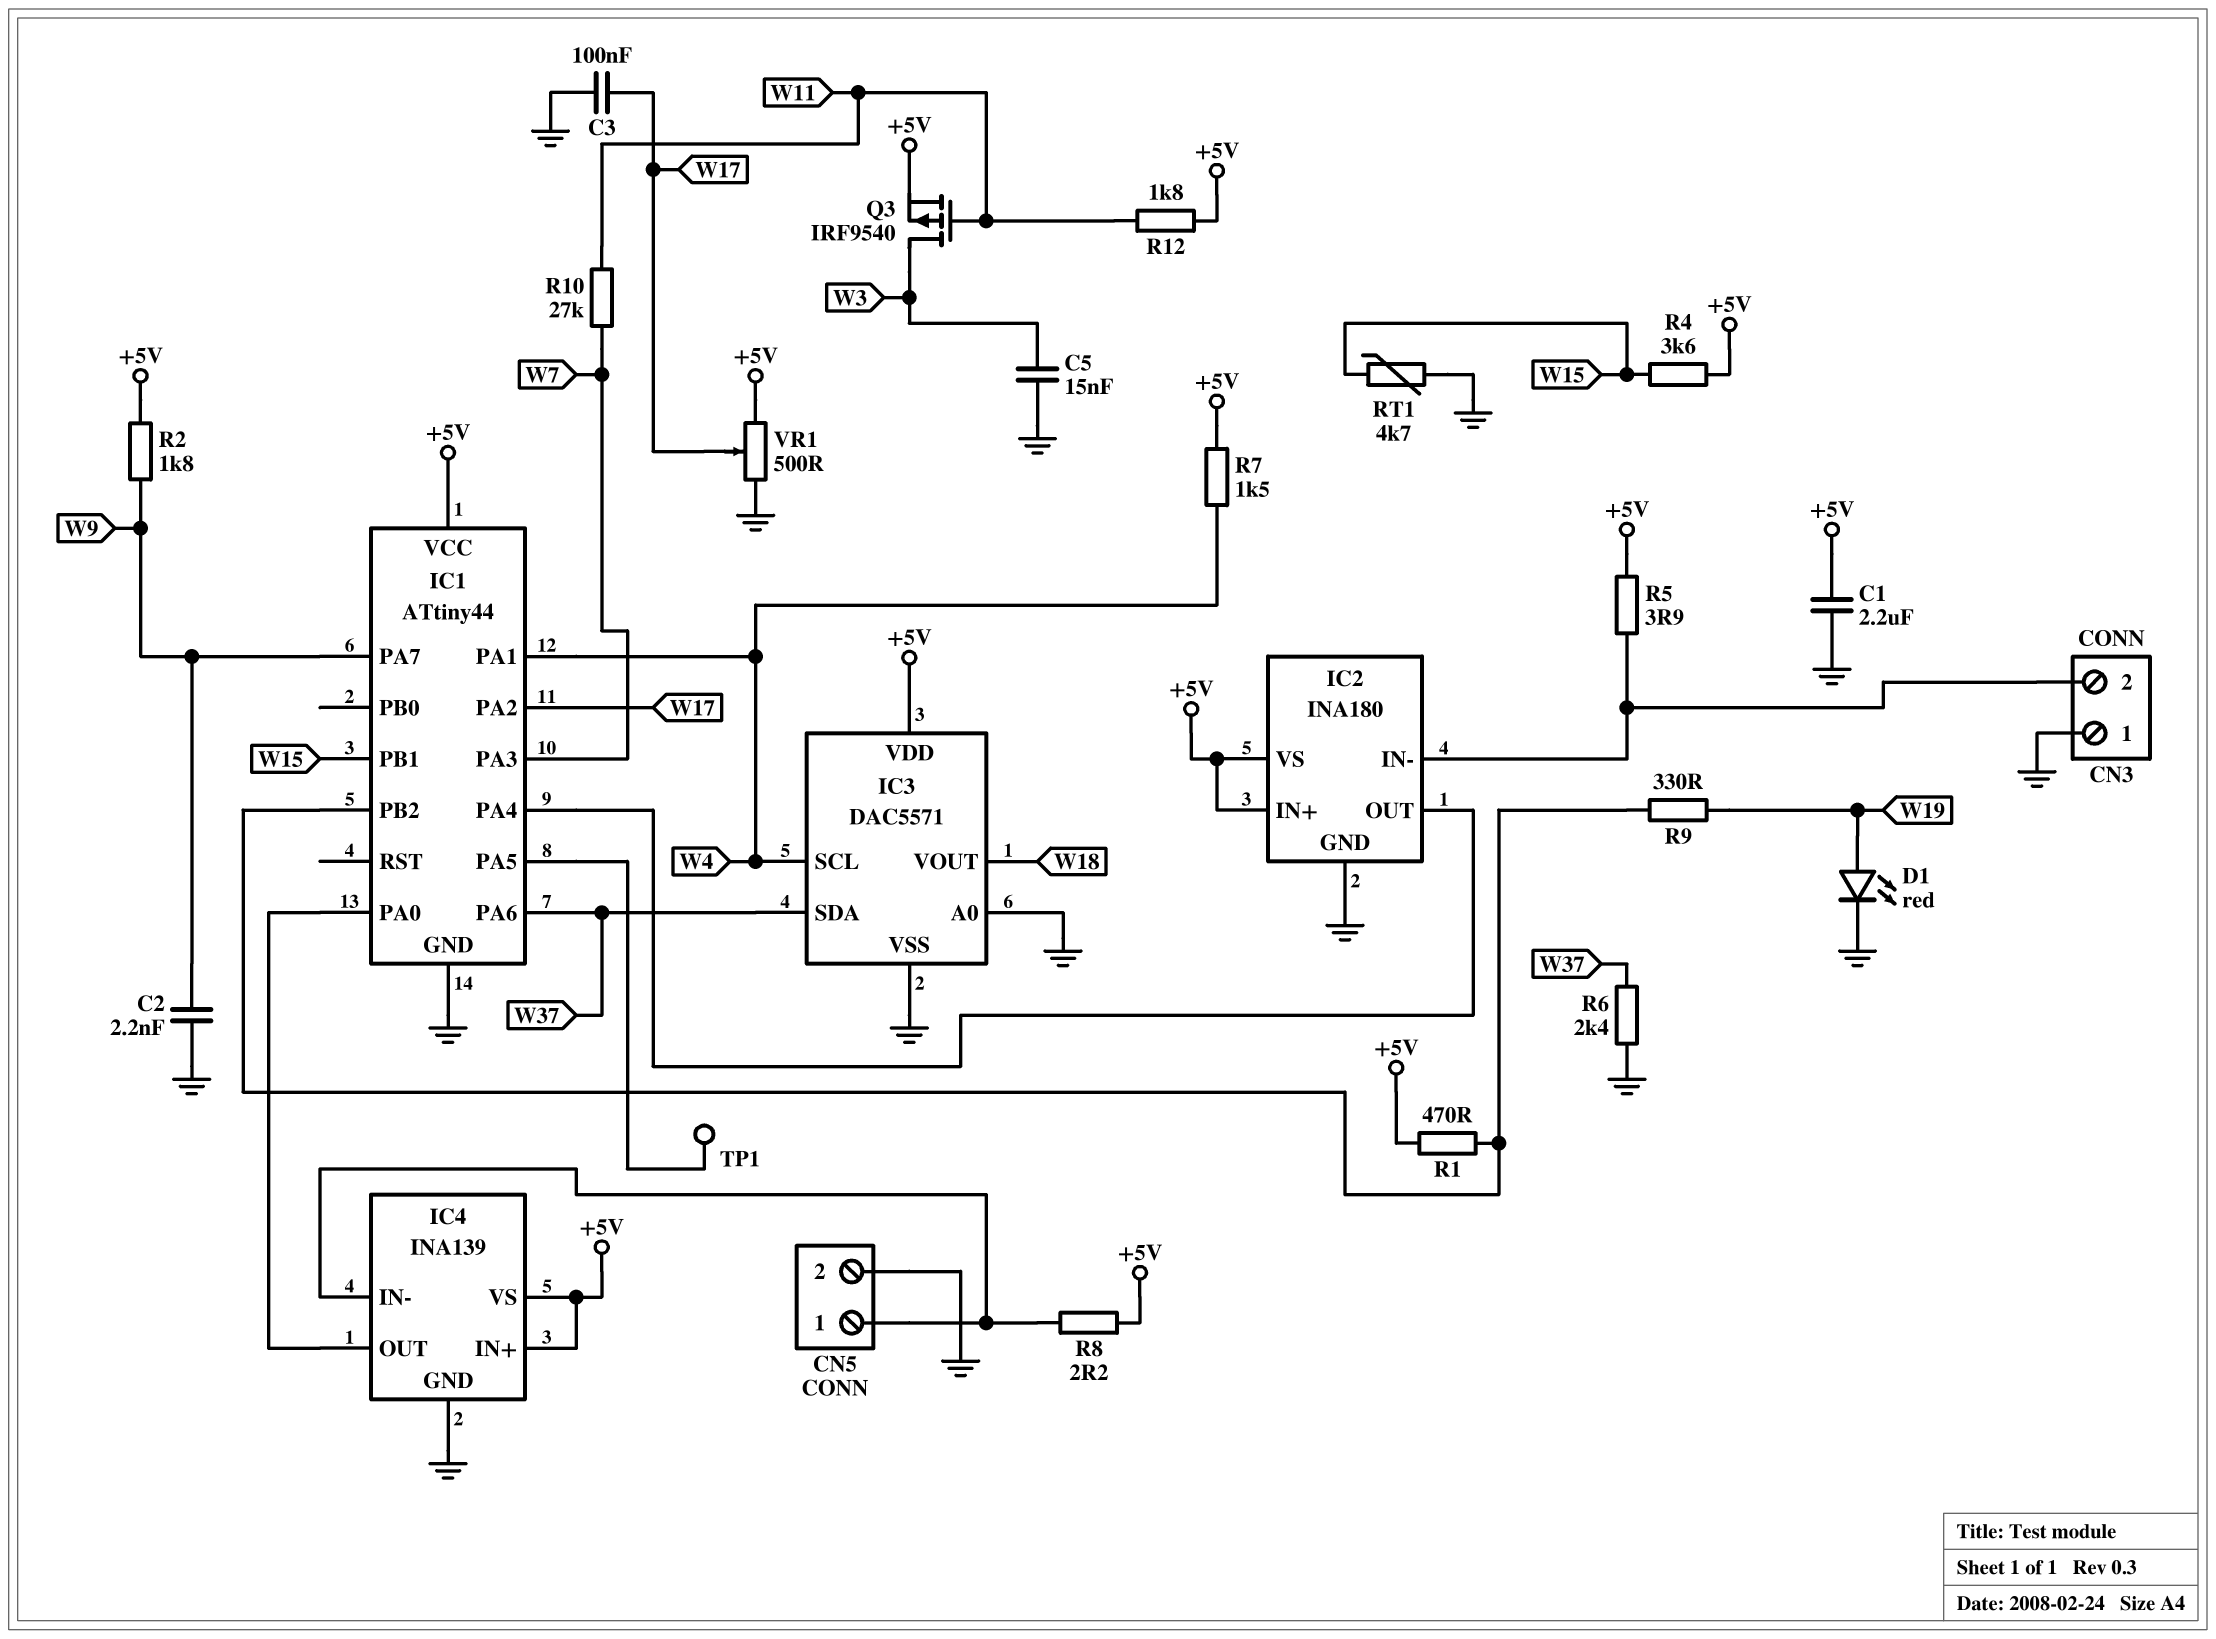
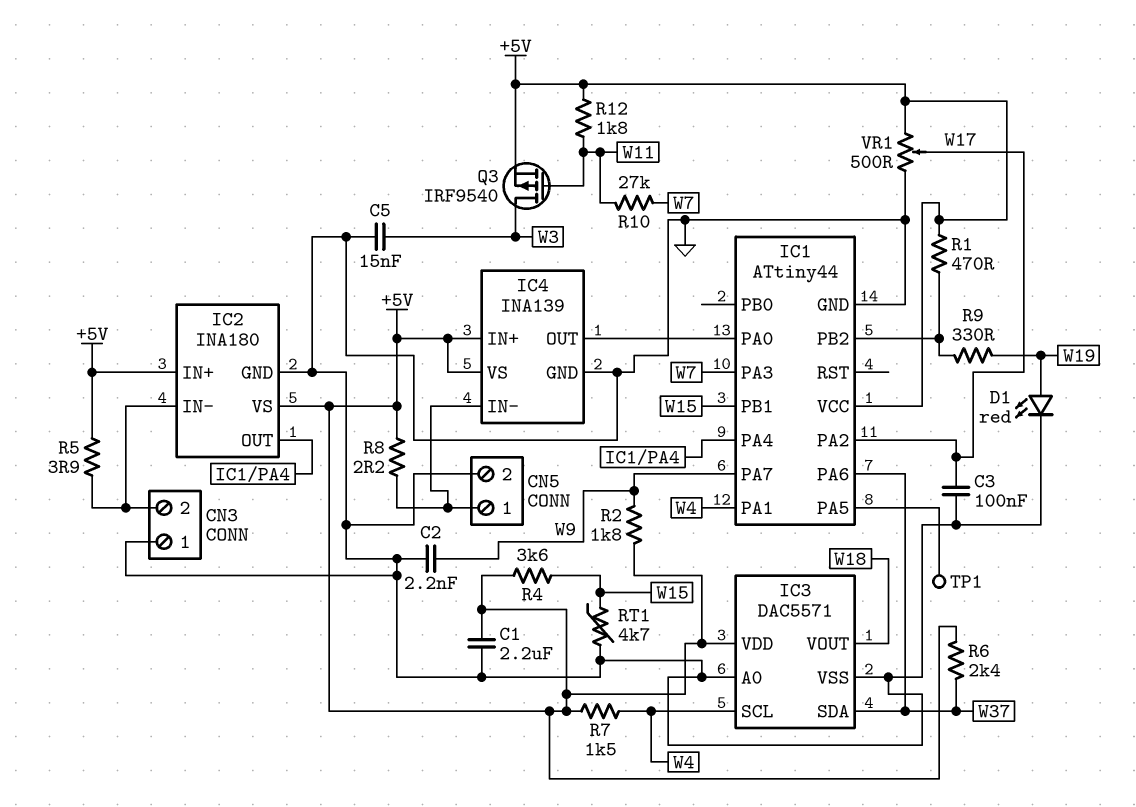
R6: 2.4k (GND, W37) -> 2.4k (+5V, W37)

